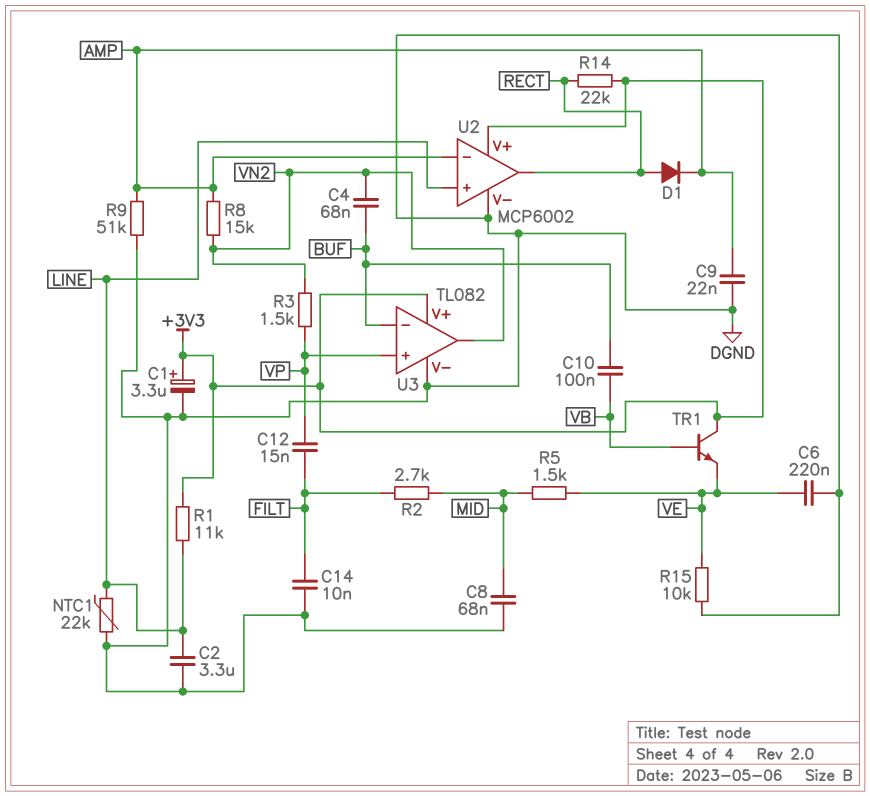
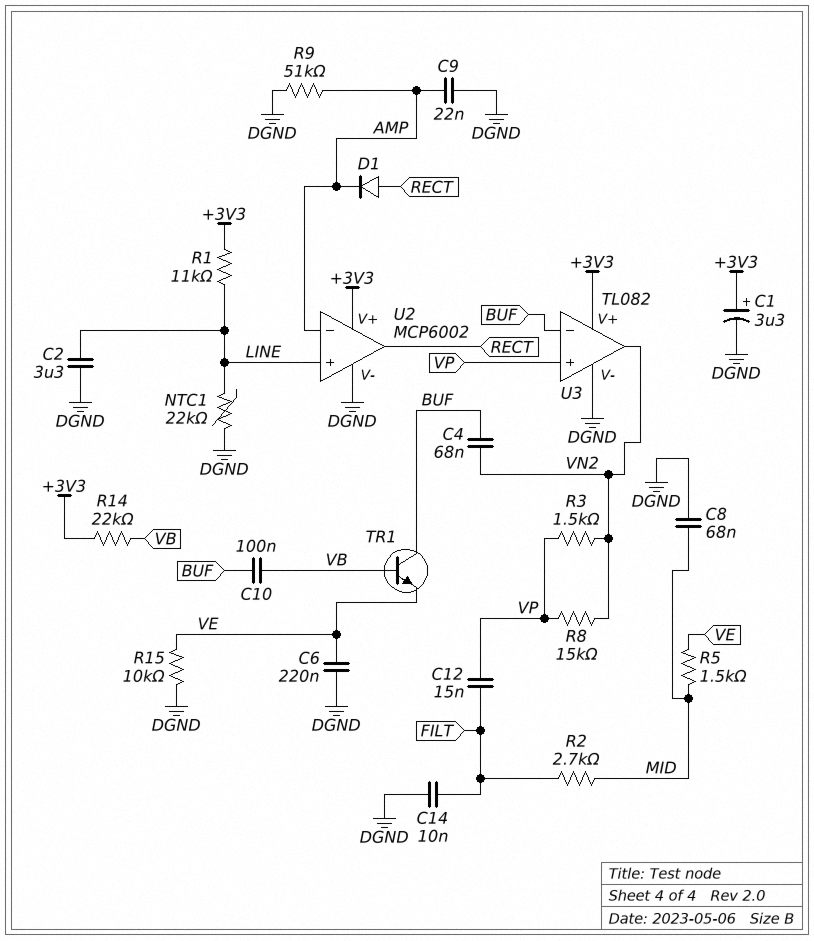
R8: 15k (AMP, VN2) -> 15k (VN2, VP)
R14: 22k (+3V3, RECT) -> 22k (+3V3, VB)
TR1: NPN (B VB, C +3V3, E VE) -> NPN (B VB, C BUF, E VE)

